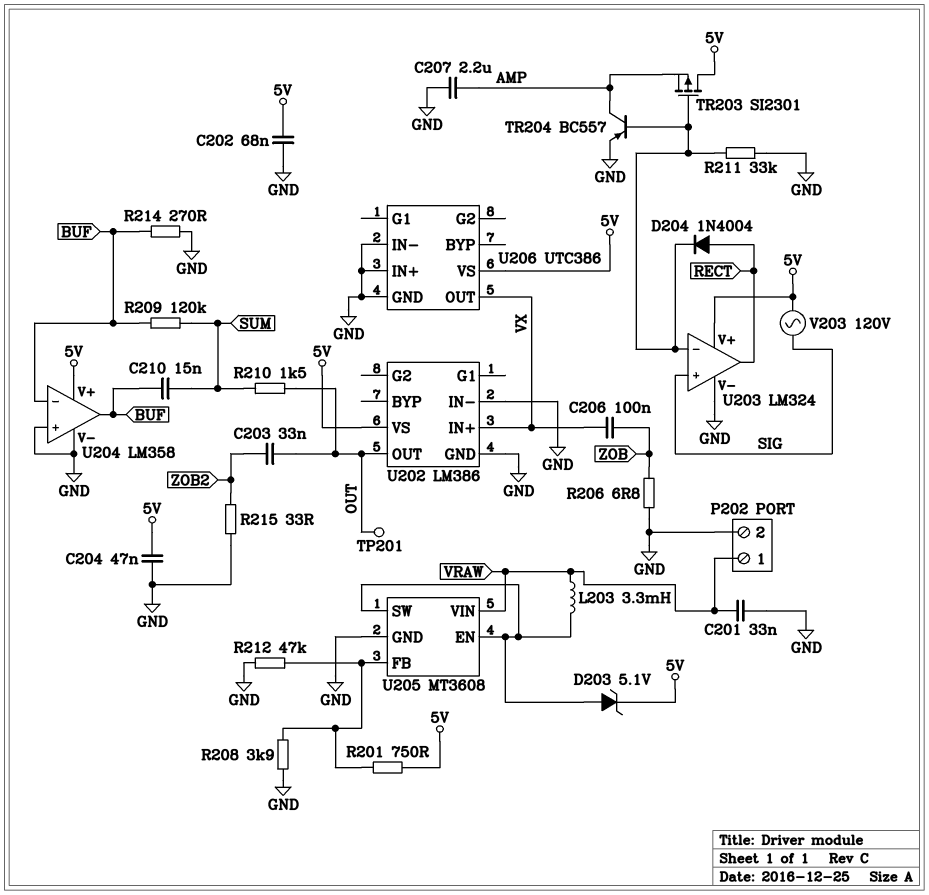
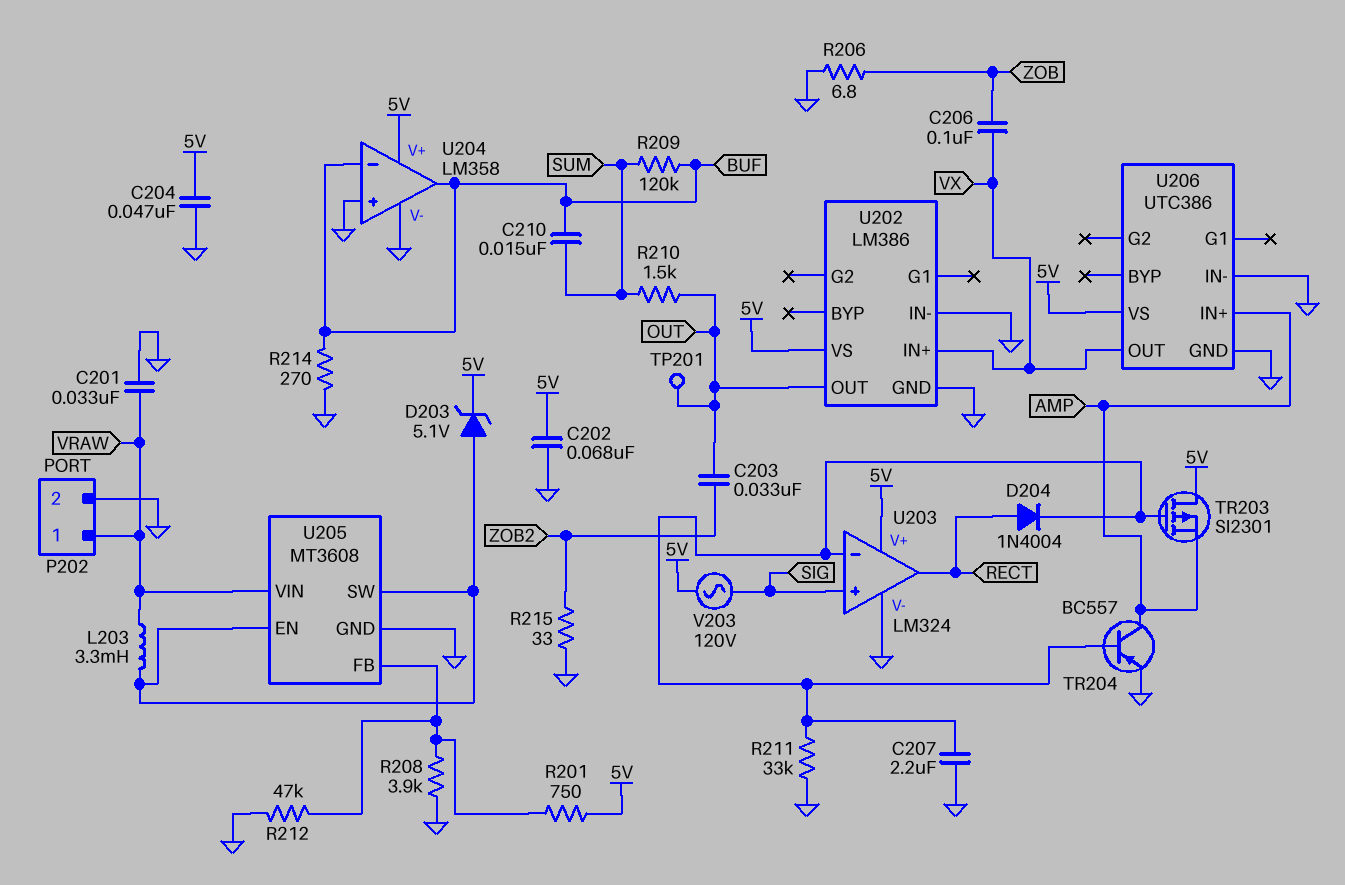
C207: 2.2uF (AMP, GND) -> 2.2uF (GND, U203/in-)
U206 pin IN+: GND -> AMP

